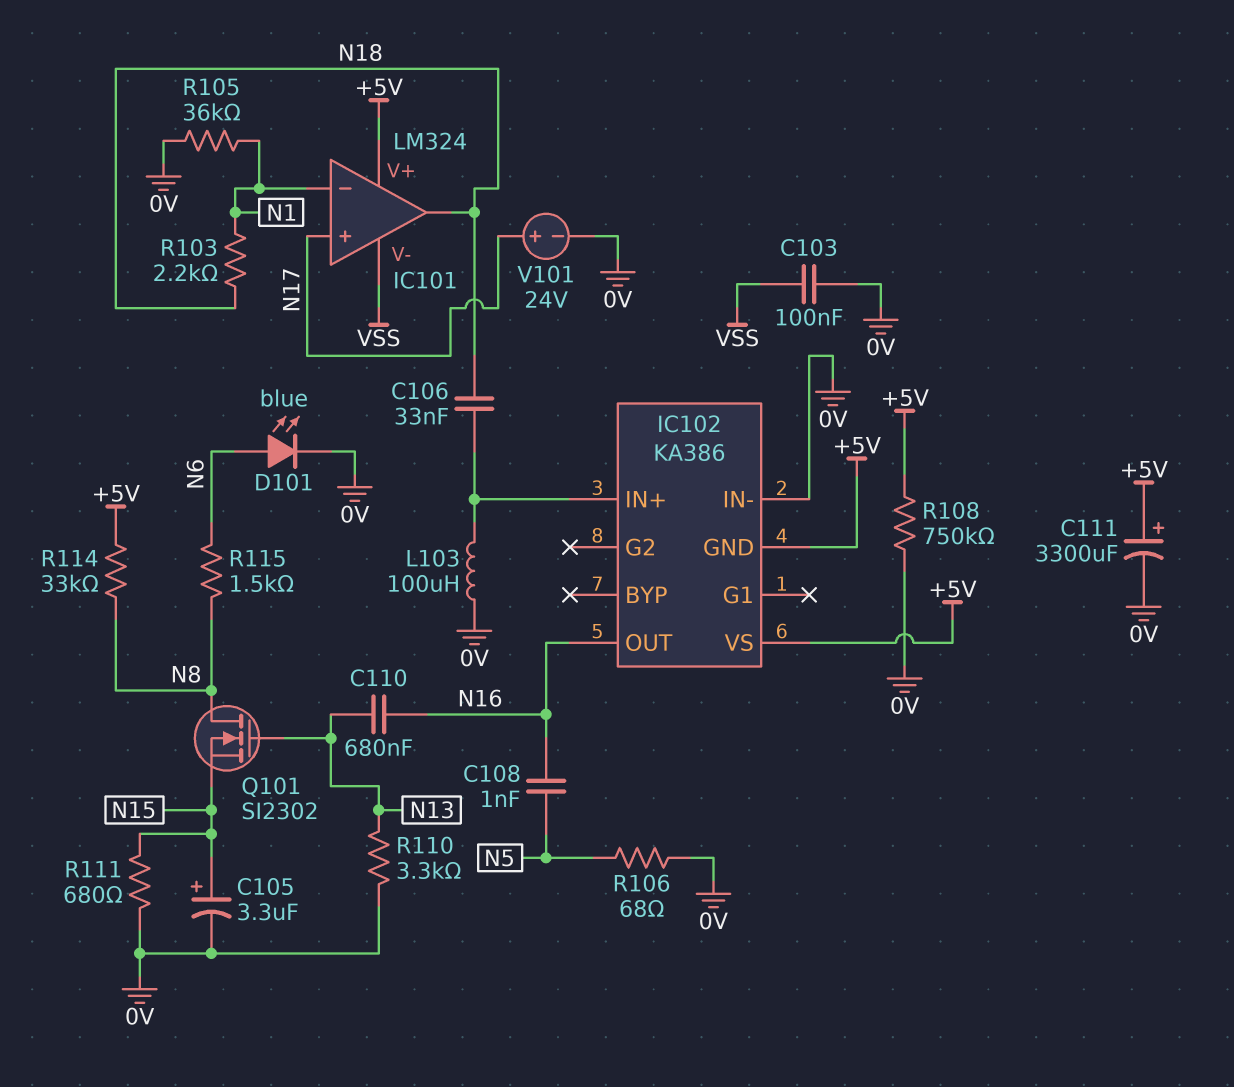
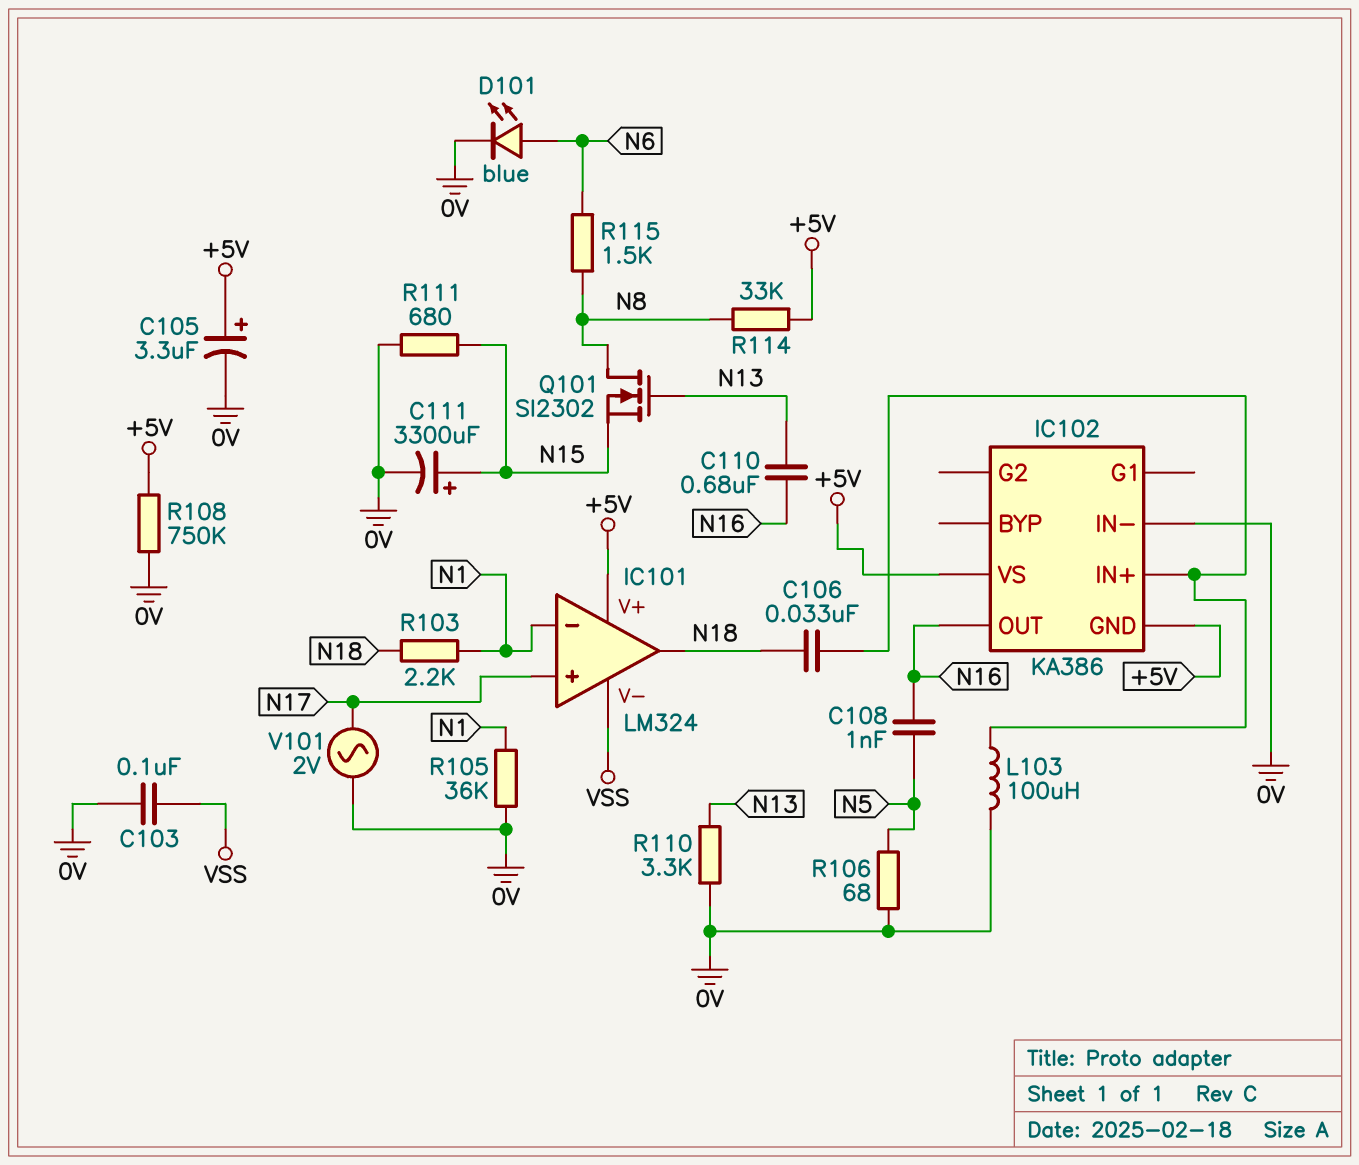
C105: 3.3uF (plus N15, minus 0V) -> 3.3uF (plus +5V, minus 0V)
C111: 3300uF (plus +5V, minus 0V) -> 3300uF (plus N15, minus 0V)
V101: 24V (plus N17, minus 0V) -> AC 2V (0V, N17)

